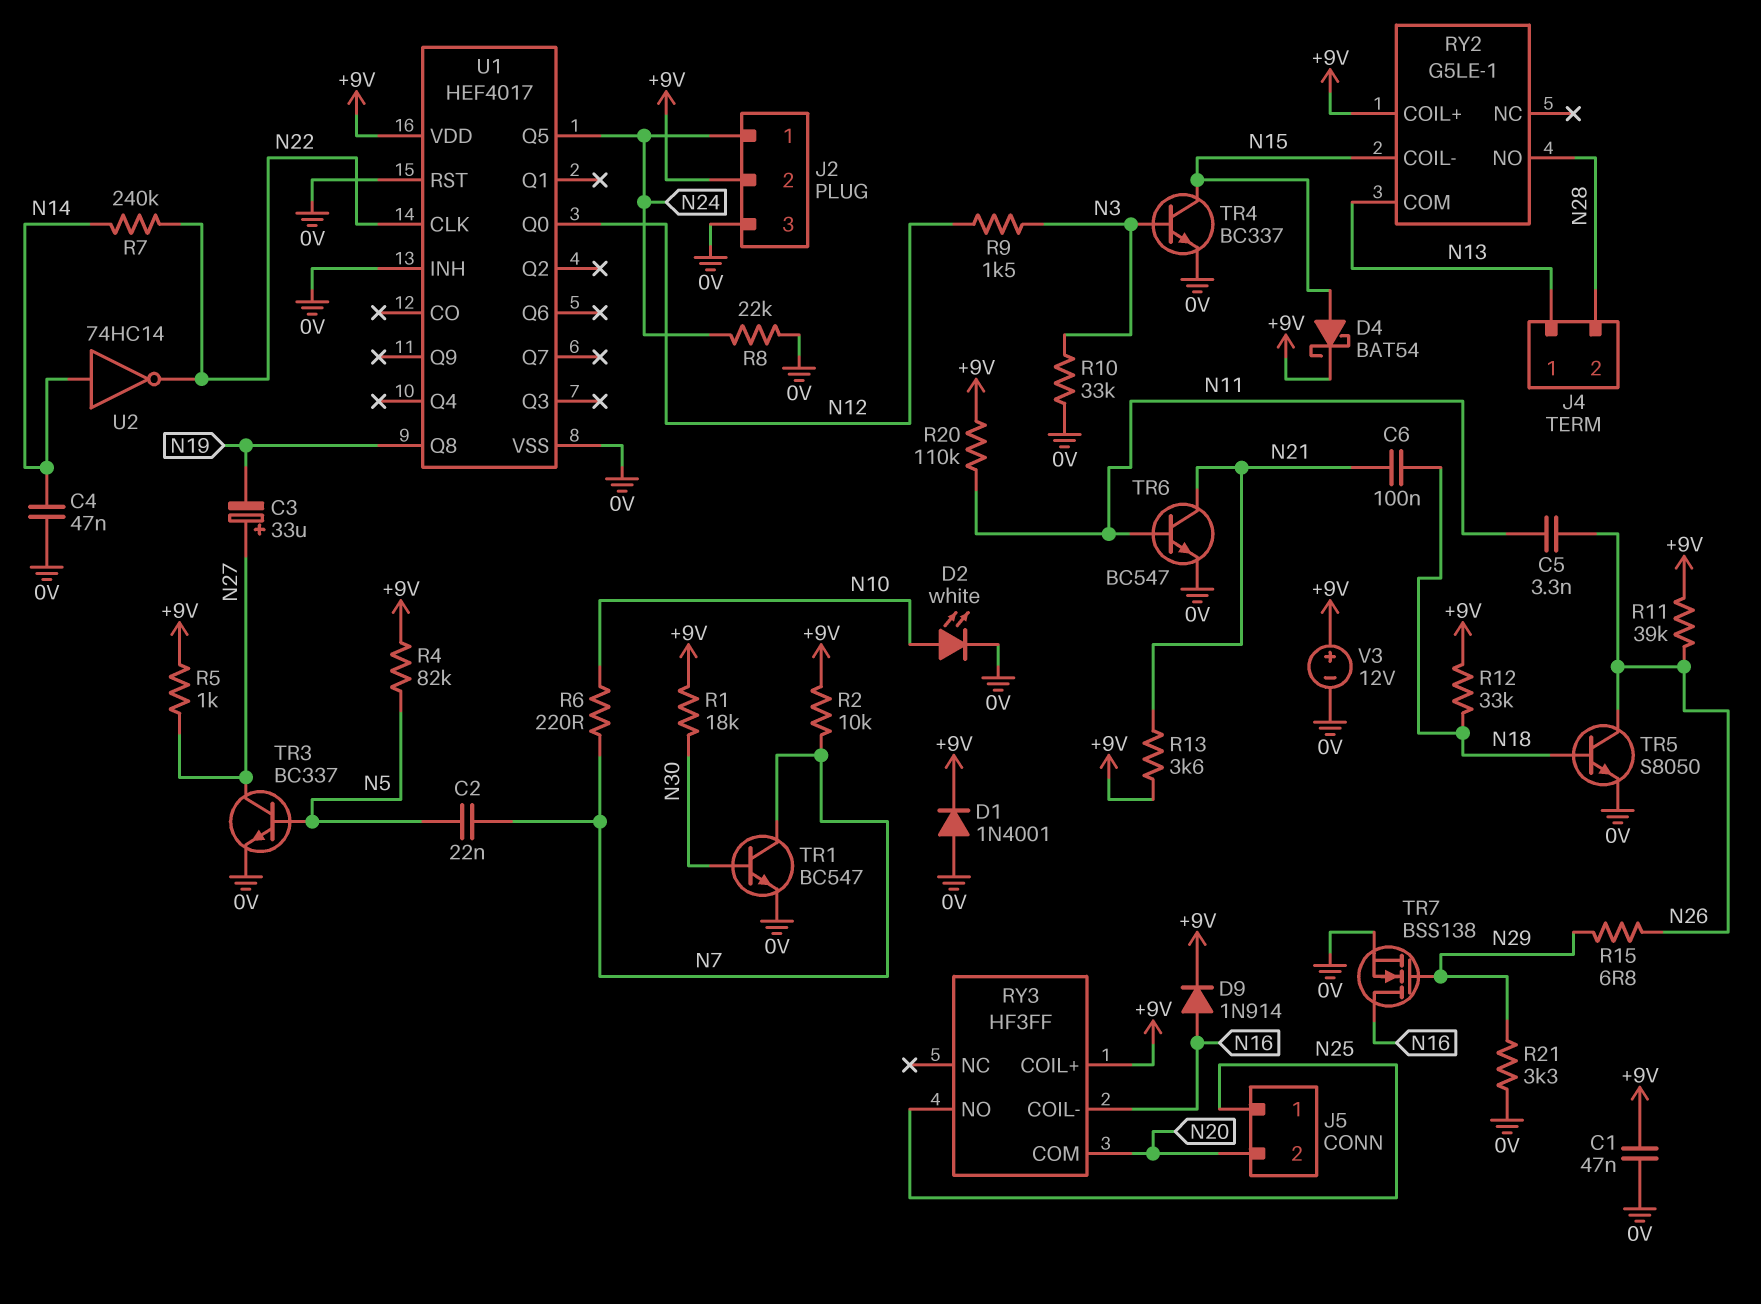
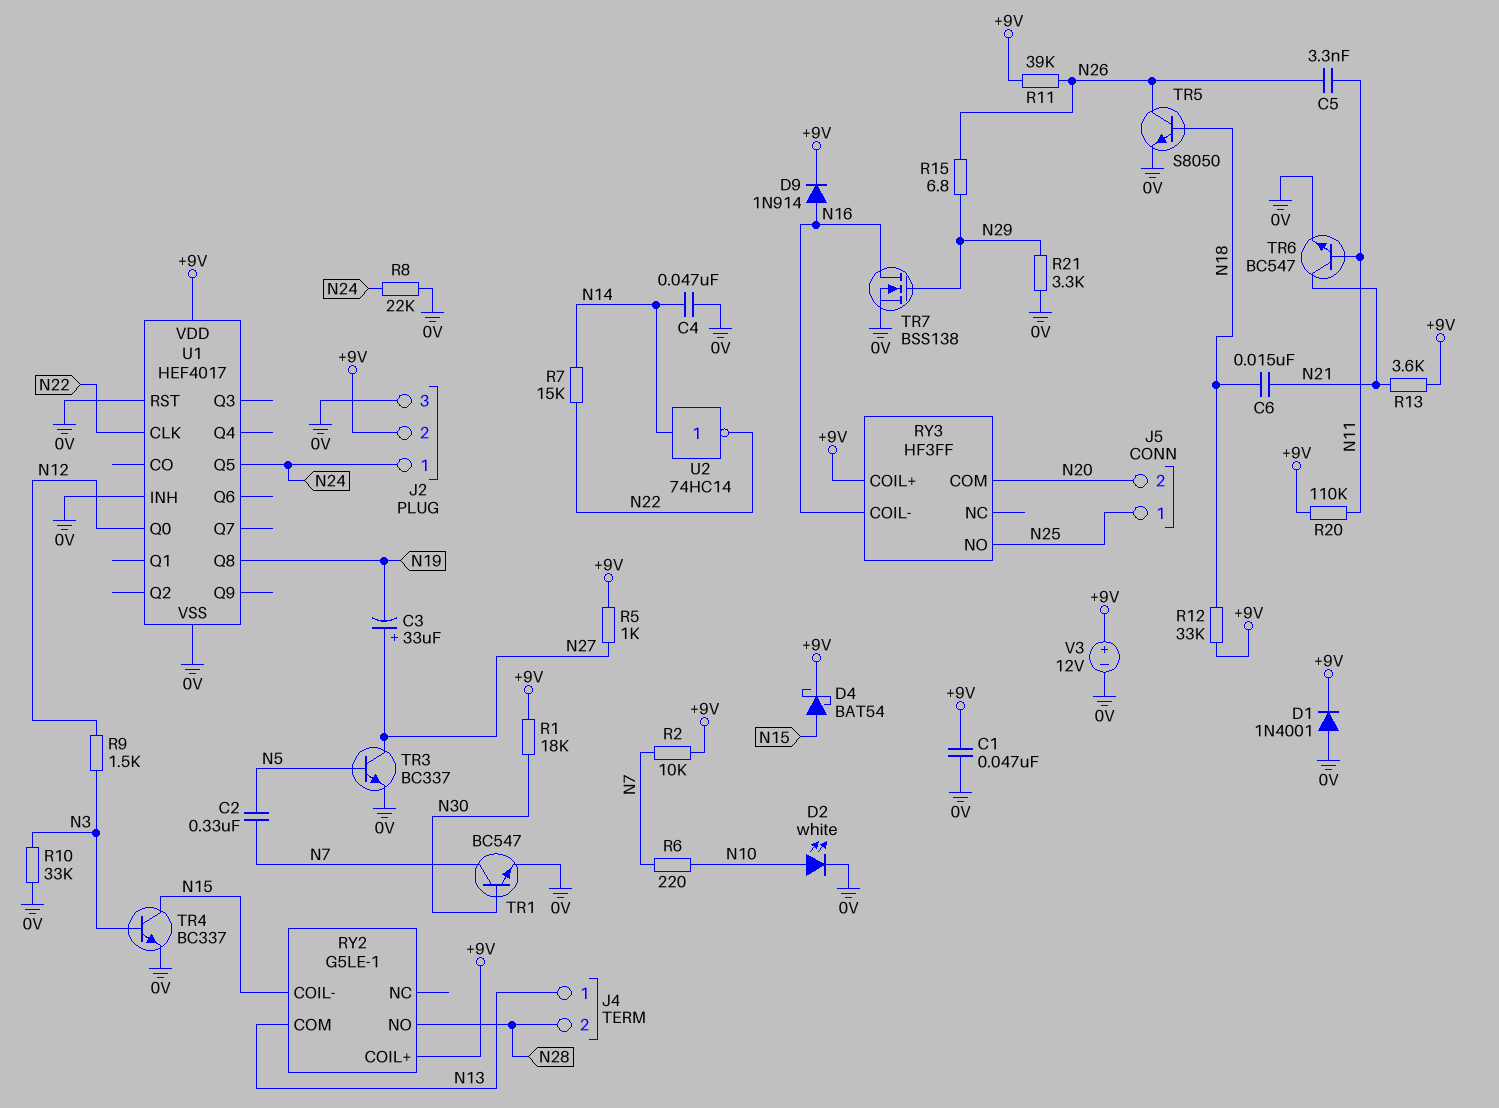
C2: 22nF (N5, N7) -> 330nF (N5, N7)
C6: 100nF (N18, N21) -> 15nF (N18, N21)
R4: 82k (+9V, N5) -> none
R7: 240k (N14, N22) -> 15k (N14, N22)

